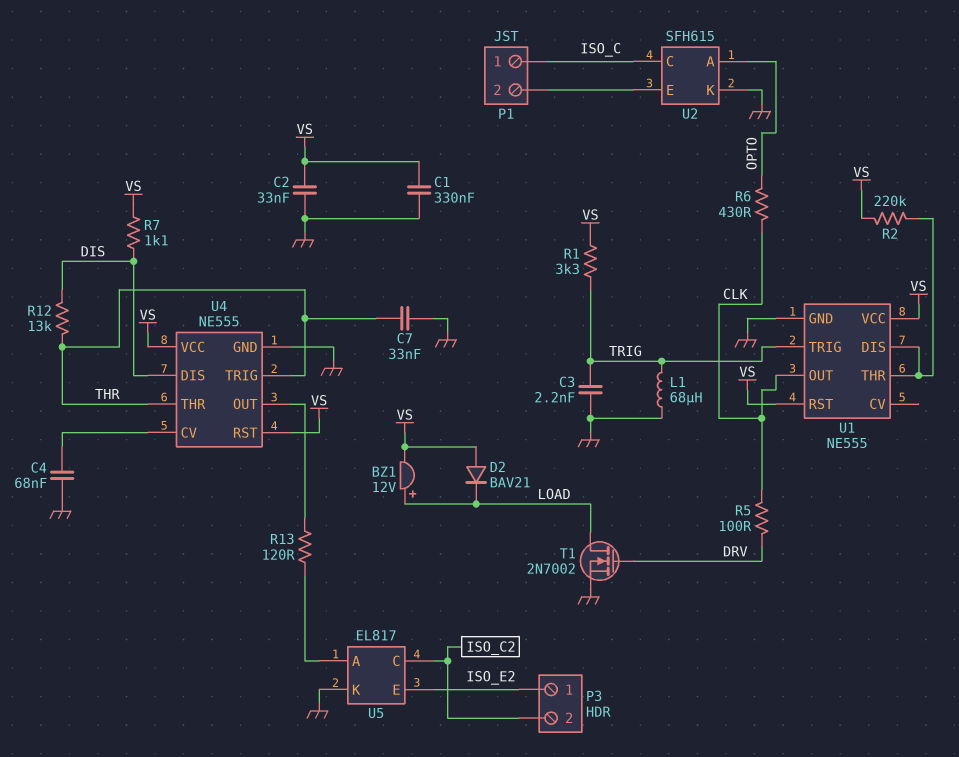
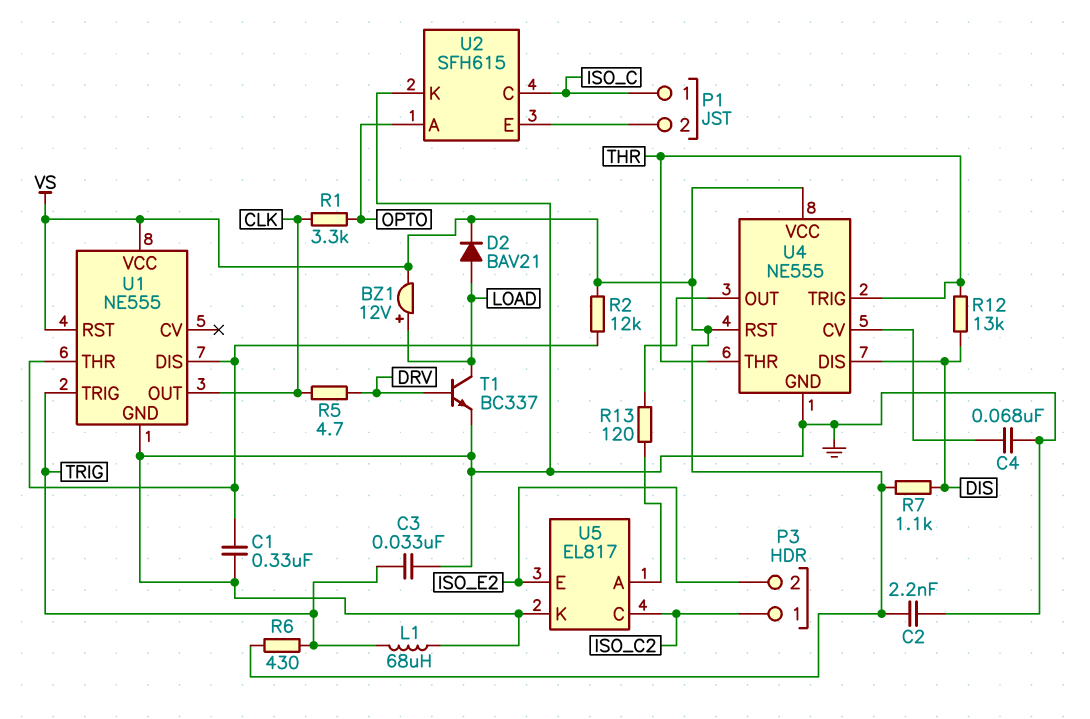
C1: 330nF (GND, VS) -> 330nF (GND, U1/DIS)
C2: 33nF (GND, VS) -> 2.2nF (GND, VS)
C3: 2.2nF (GND, TRIG) -> 33nF (GND, TRIG)
C7: 33nF (GND, THR) -> none
D2: diode BAV21 (A VS, K LOAD) -> diode BAV21 (A LOAD, K VS)
P3 pin 1: ISO_E2 -> ISO_C2
P3 pin 2: ISO_C2 -> ISO_E2
R1: 3.3k (TRIG, VS) -> 3.3k (CLK, OPTO)
R2: 220k (U1/DIS, VS) -> 12k (U1/DIS, VS)
R5: 100 (CLK, DRV) -> 4.7 (CLK, DRV)
R6: 430 (CLK, OPTO) -> 430 (TRIG, VS)
T1: NMOS 2N7002 (G DRV, D LOAD, S GND) -> NPN BC337 (B DRV, C LOAD, E GND)

